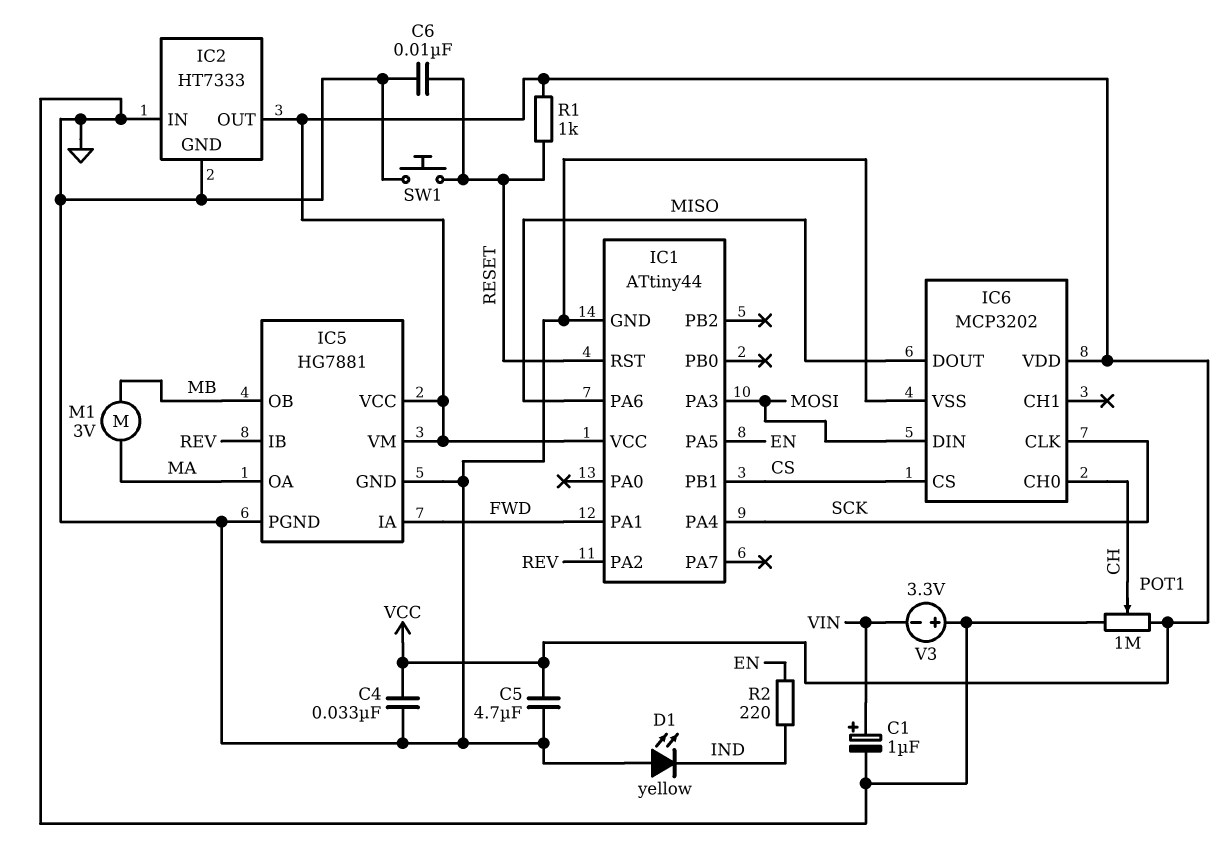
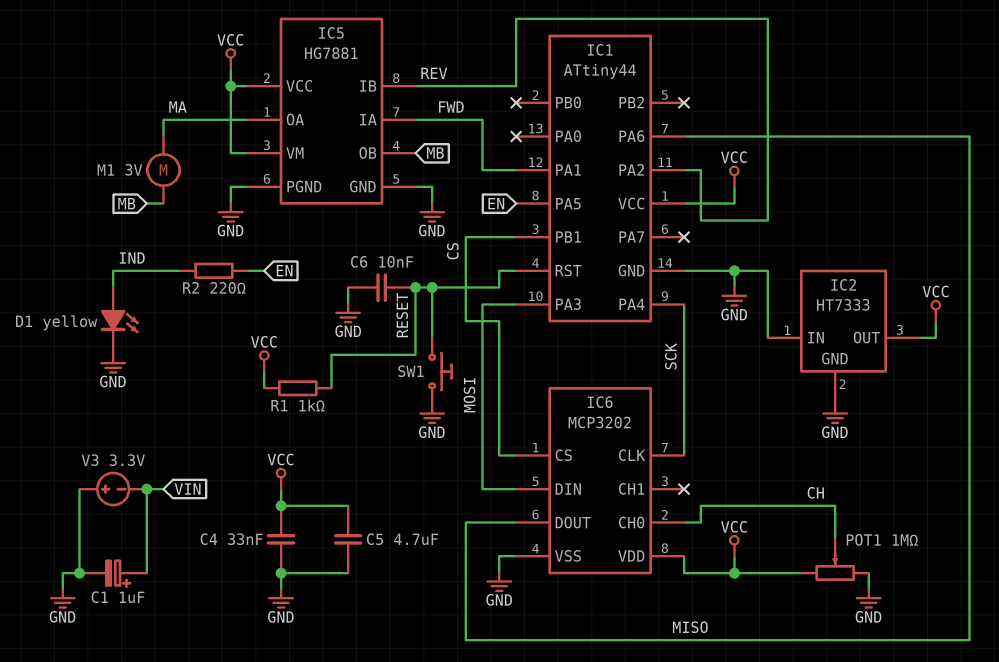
D1: LED yellow (A GND, K IND) -> LED yellow (A IND, K GND)

